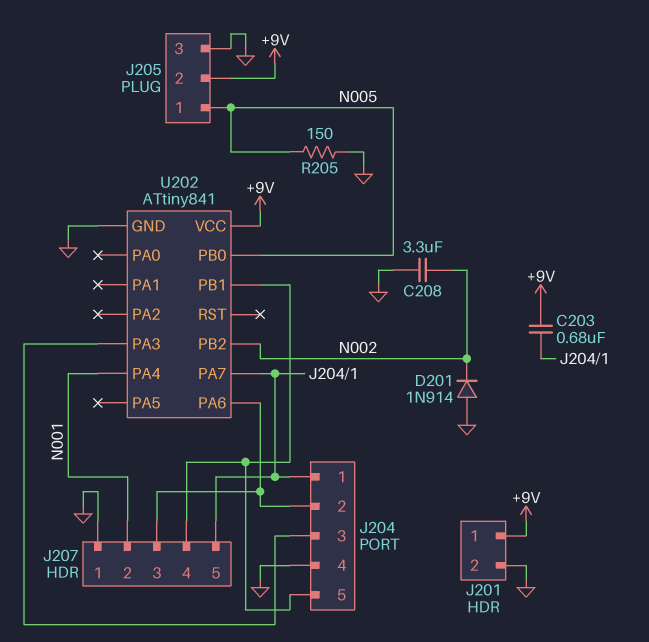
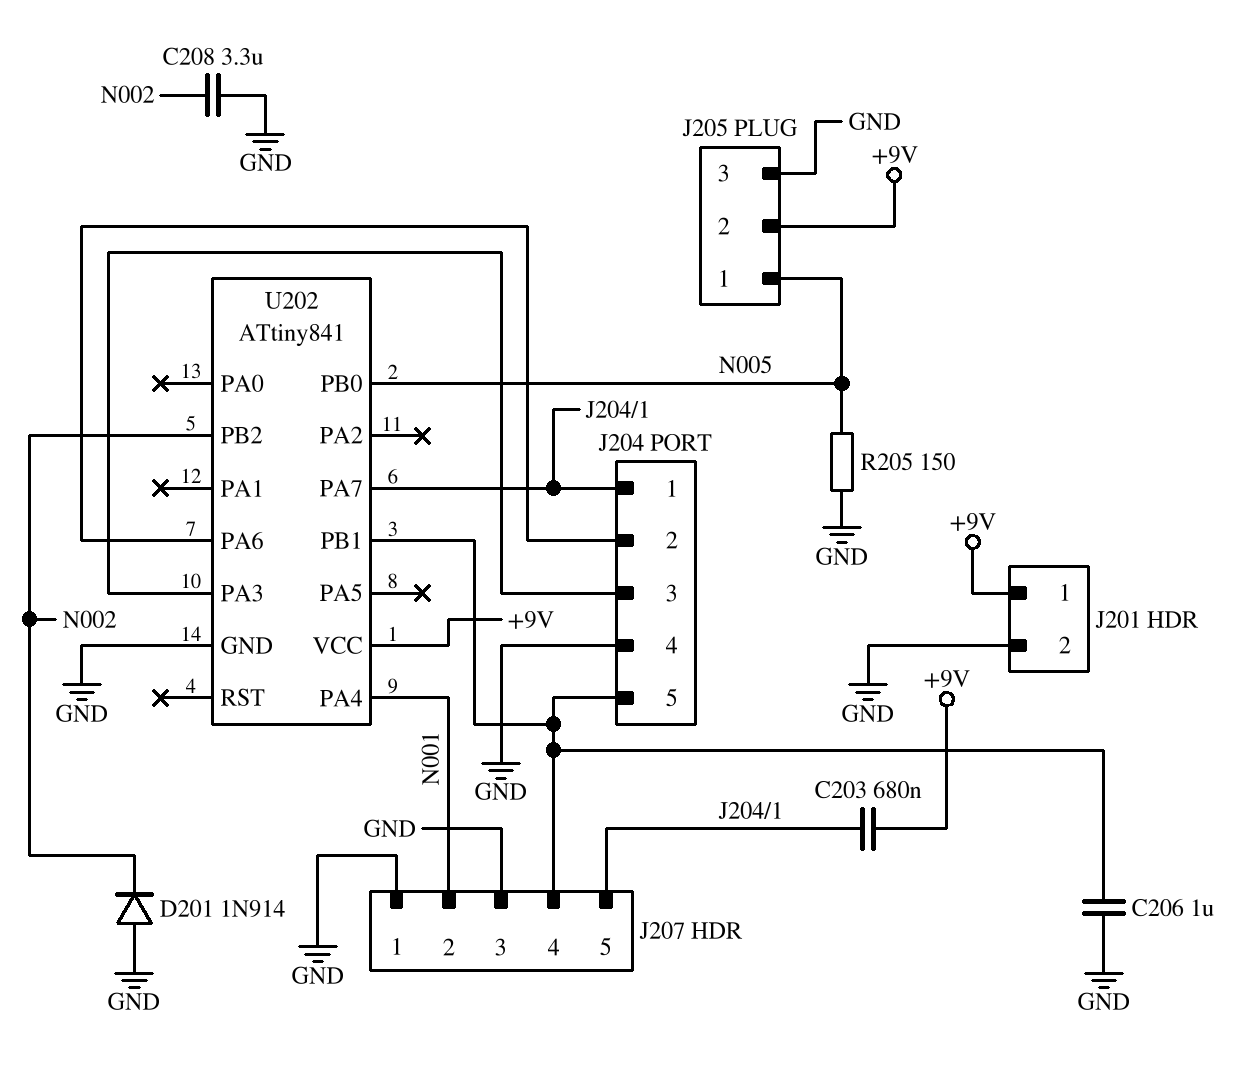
C206: none -> 1uF (GND, J204/5)
J207 pin 3: J204/2 -> GND

